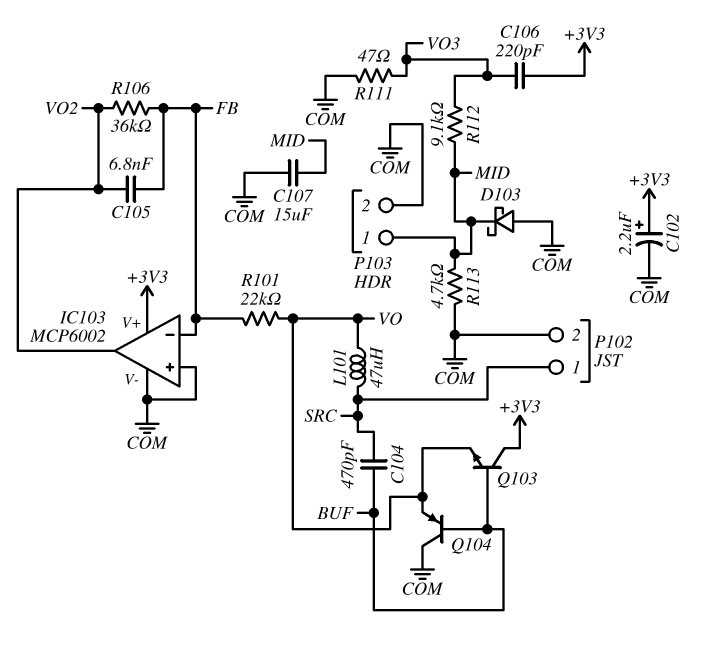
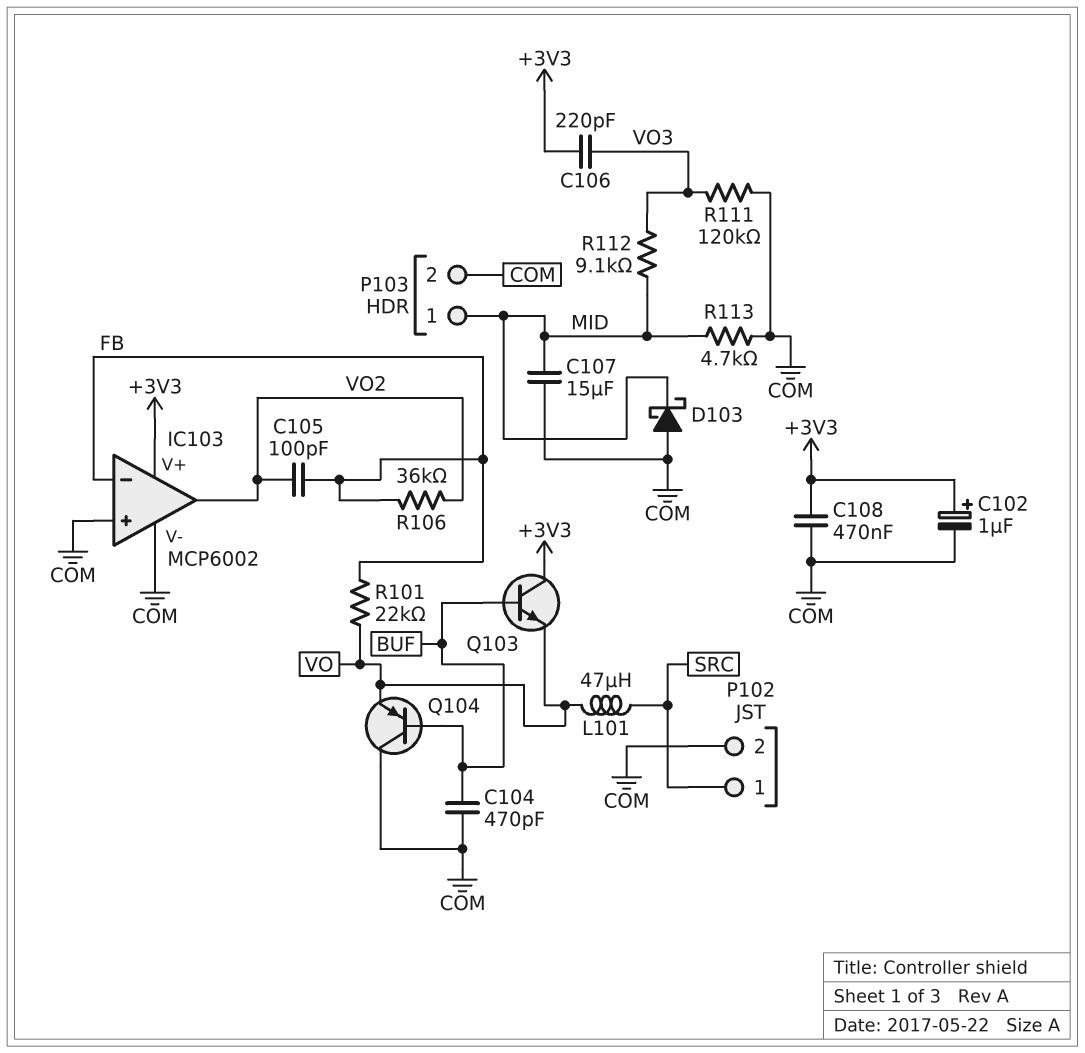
C102: 2.2uF (plus +3V3, minus COM) -> 1uF (plus +3V3, minus COM)
C104: 470pF (BUF, SRC) -> 470pF (BUF, COM)
C105: 6.8nF (FB, VO2) -> 100pF (FB, VO2)
C108: none -> 470nF (+3V3, COM)
R111: 47 (COM, VO3) -> 120k (COM, VO3)

